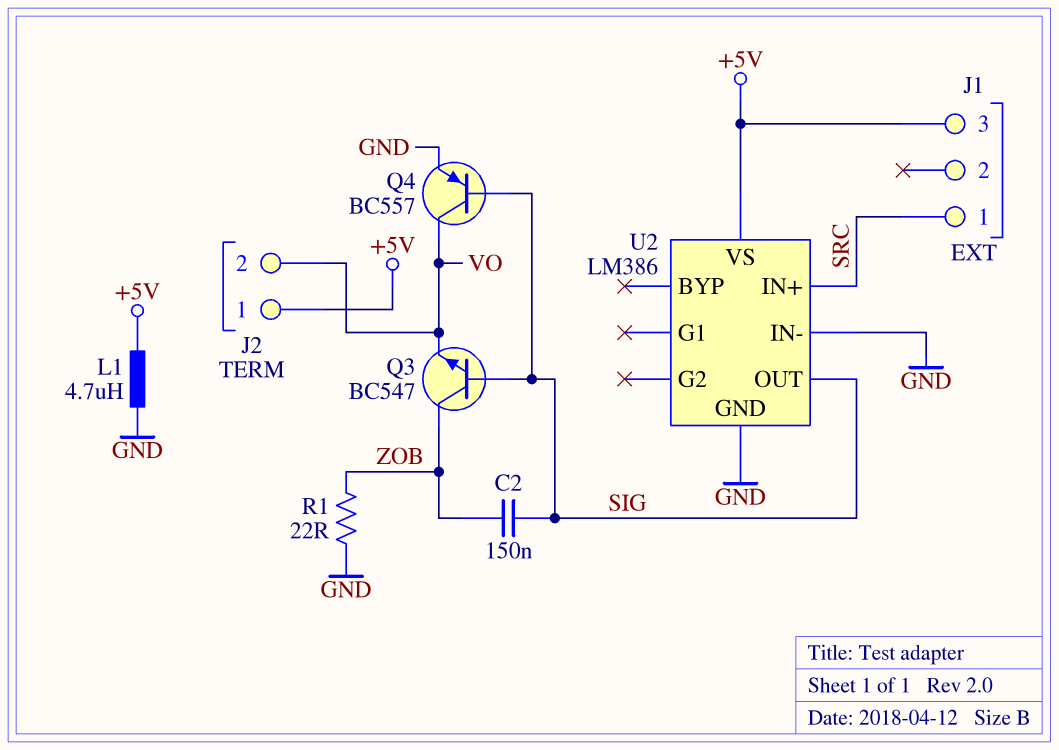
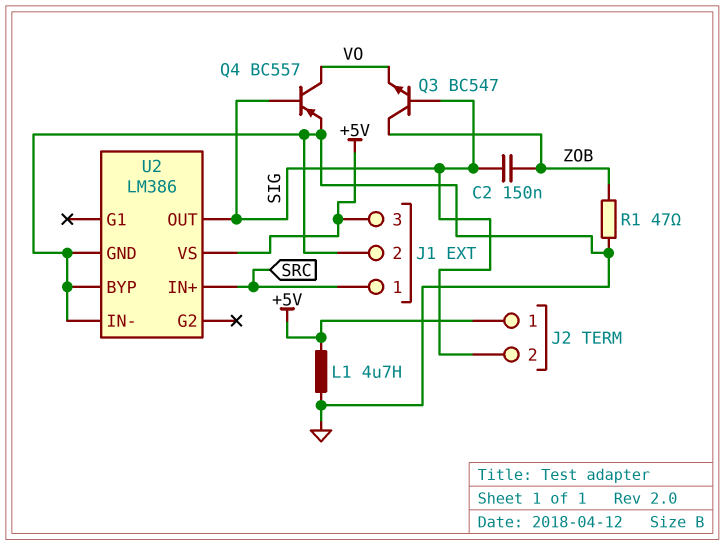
J1 pin 2: none -> GND
J2 pin 2: VO -> SIG
R1: 22 (GND, ZOB) -> 47 (GND, ZOB)
U2 pin BYP: none -> GND

